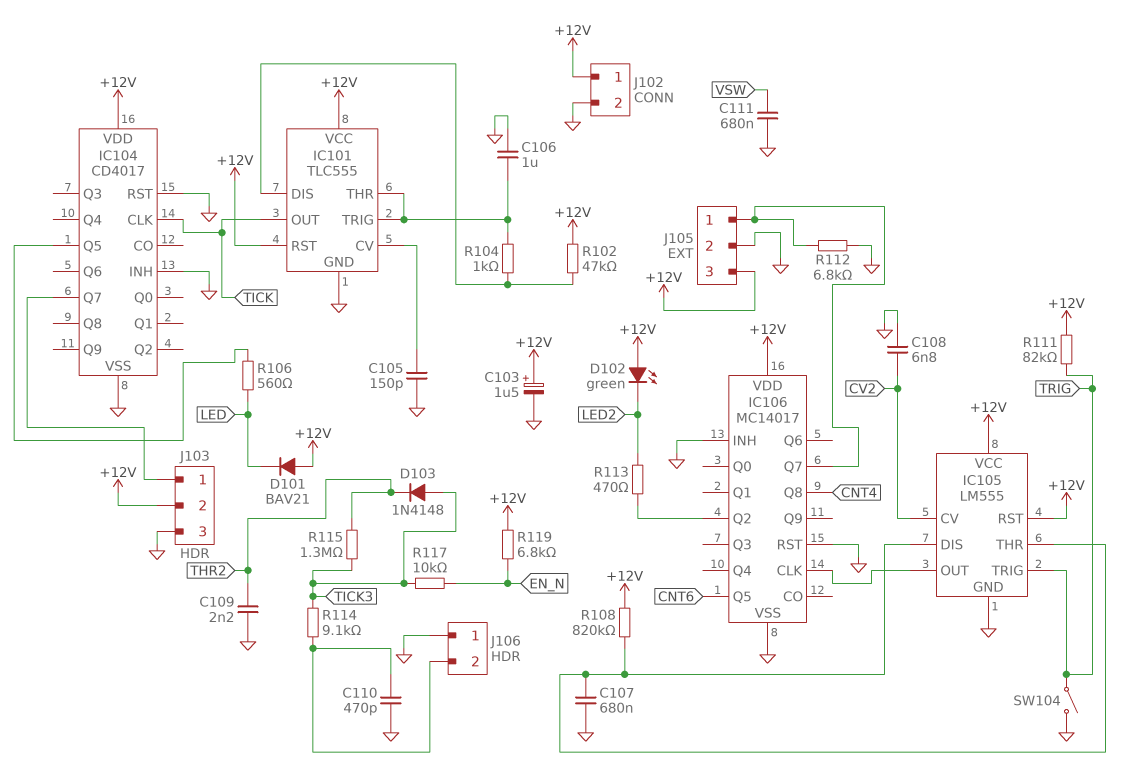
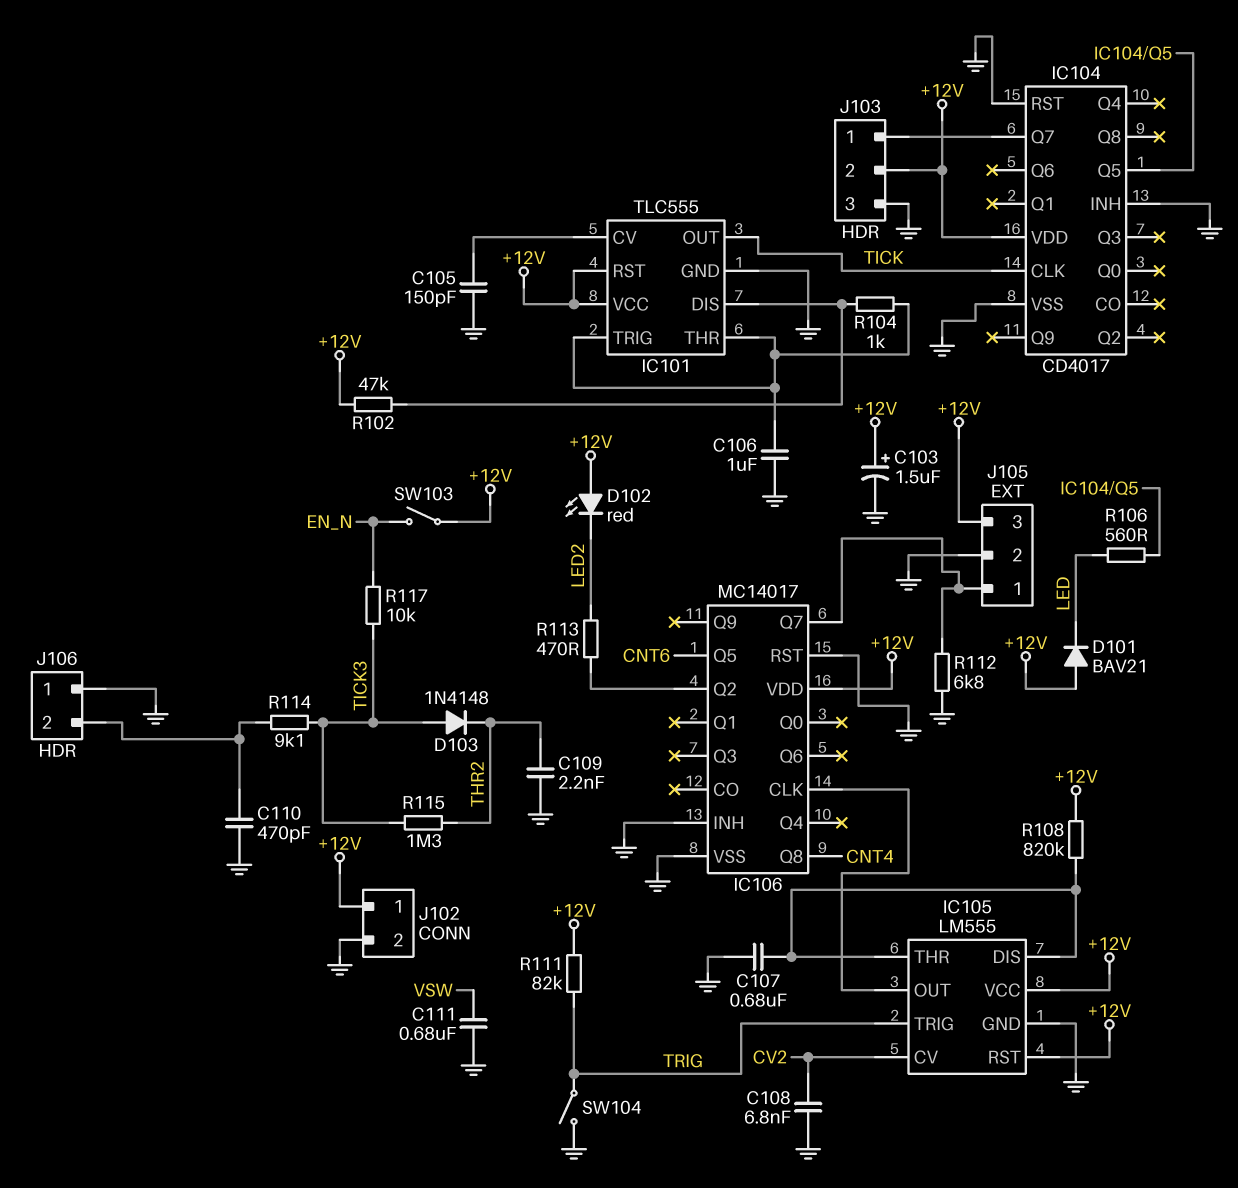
D102: LED green (A +12V, K LED2) -> LED red (A +12V, K LED2)
R119: 6.8k (+12V, EN_N) -> none
SW103: none -> switch (+12V, EN_N)

